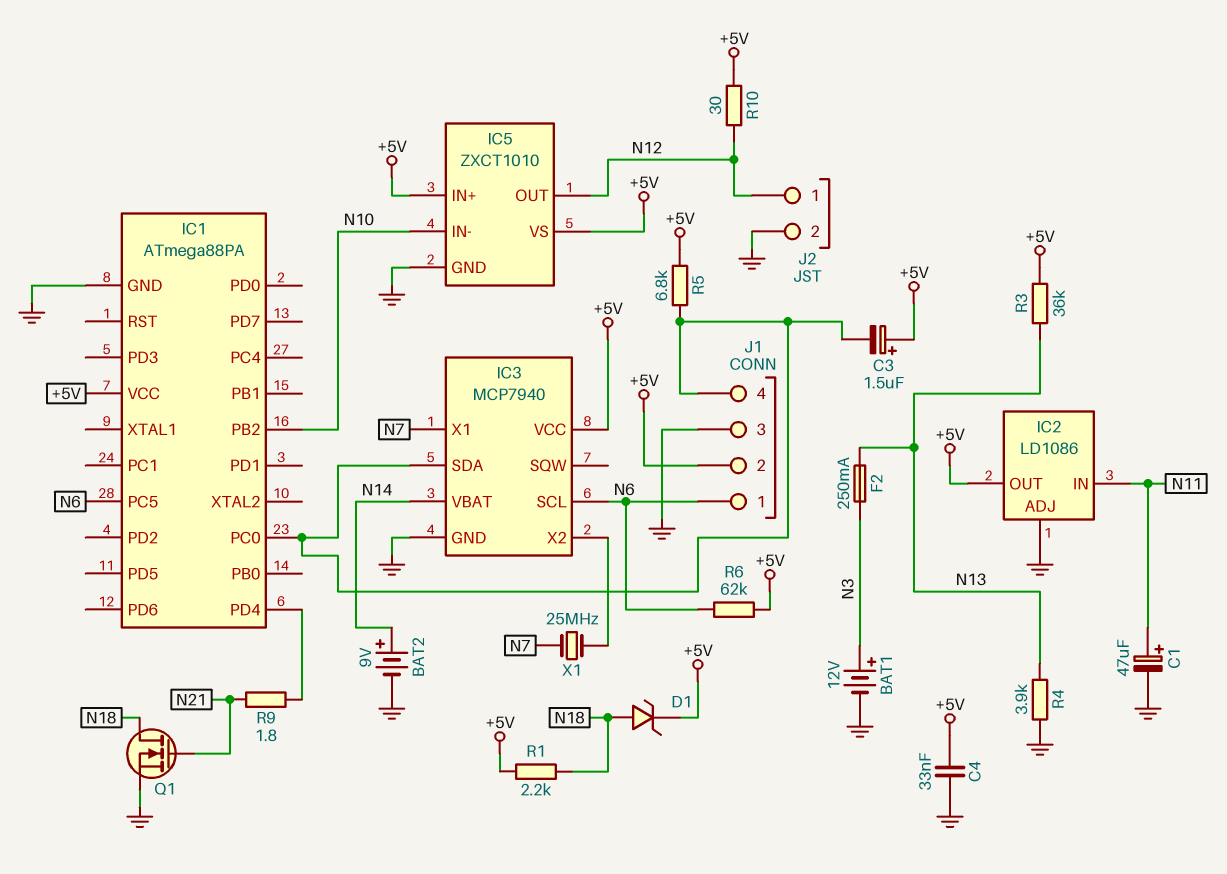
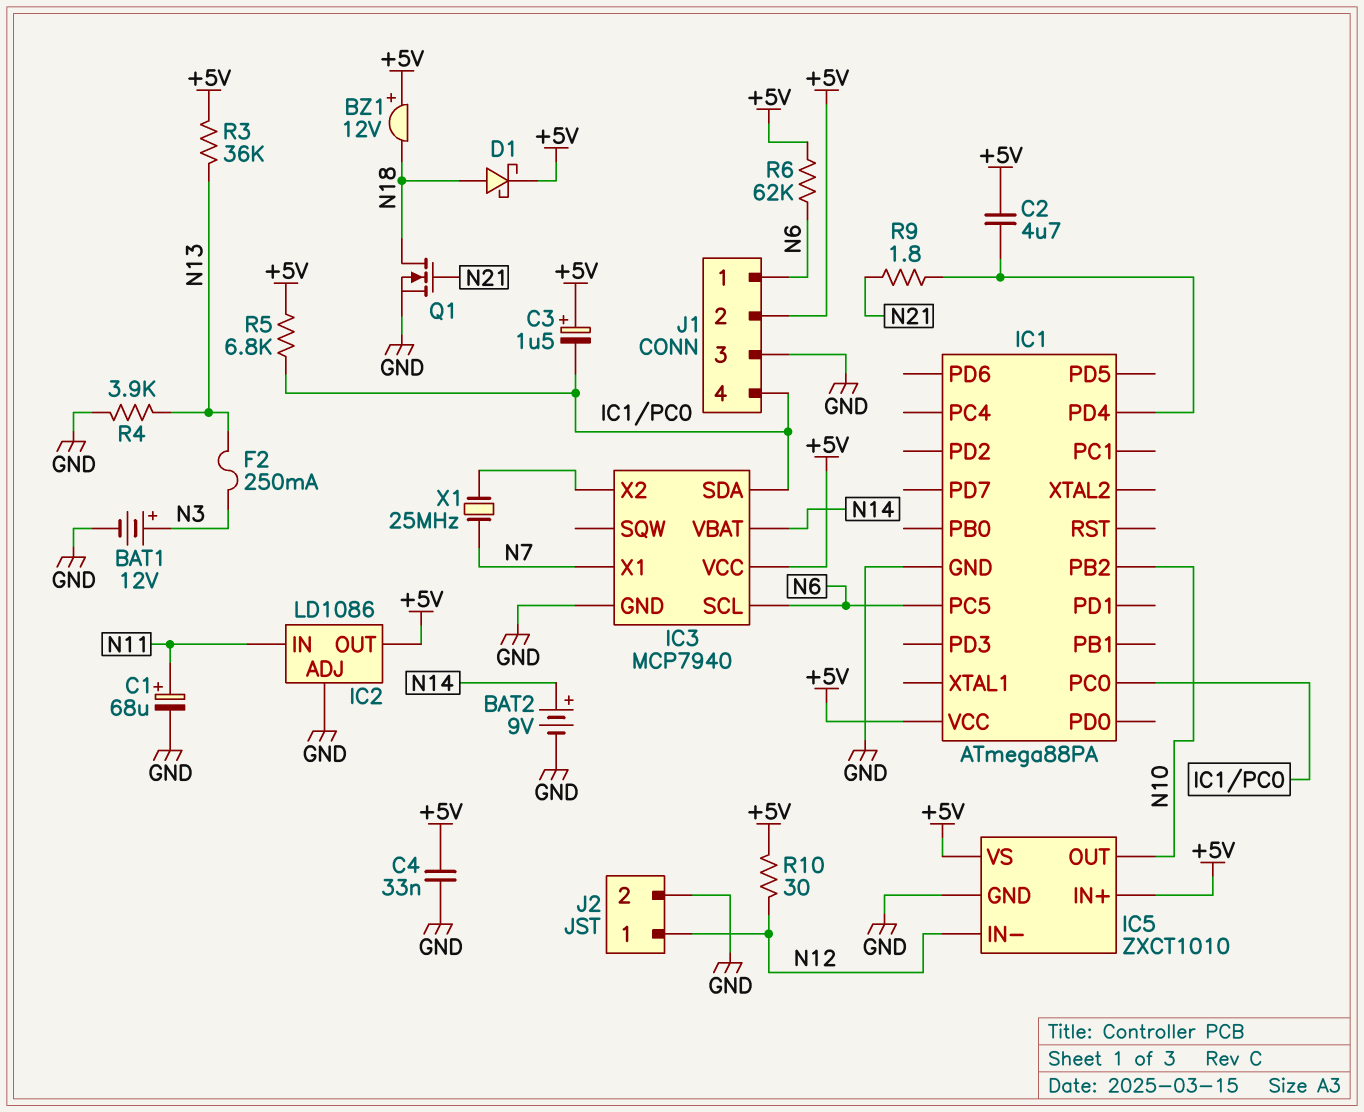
BZ1: none -> buzzer 12V (plus +5V, minus N18)
C1: 47uF (plus N11, minus GND) -> 68uF (plus N11, minus GND)
C2: none -> 4.7uF (+5V, IC1/PD4)
D1: zener (A N18, K +5V) -> schottky (A N18, K +5V)
IC5 pin IN-: N10 -> N12
IC5 pin OUT: N12 -> N10
R1: 2.2k (+5V, N18) -> none

